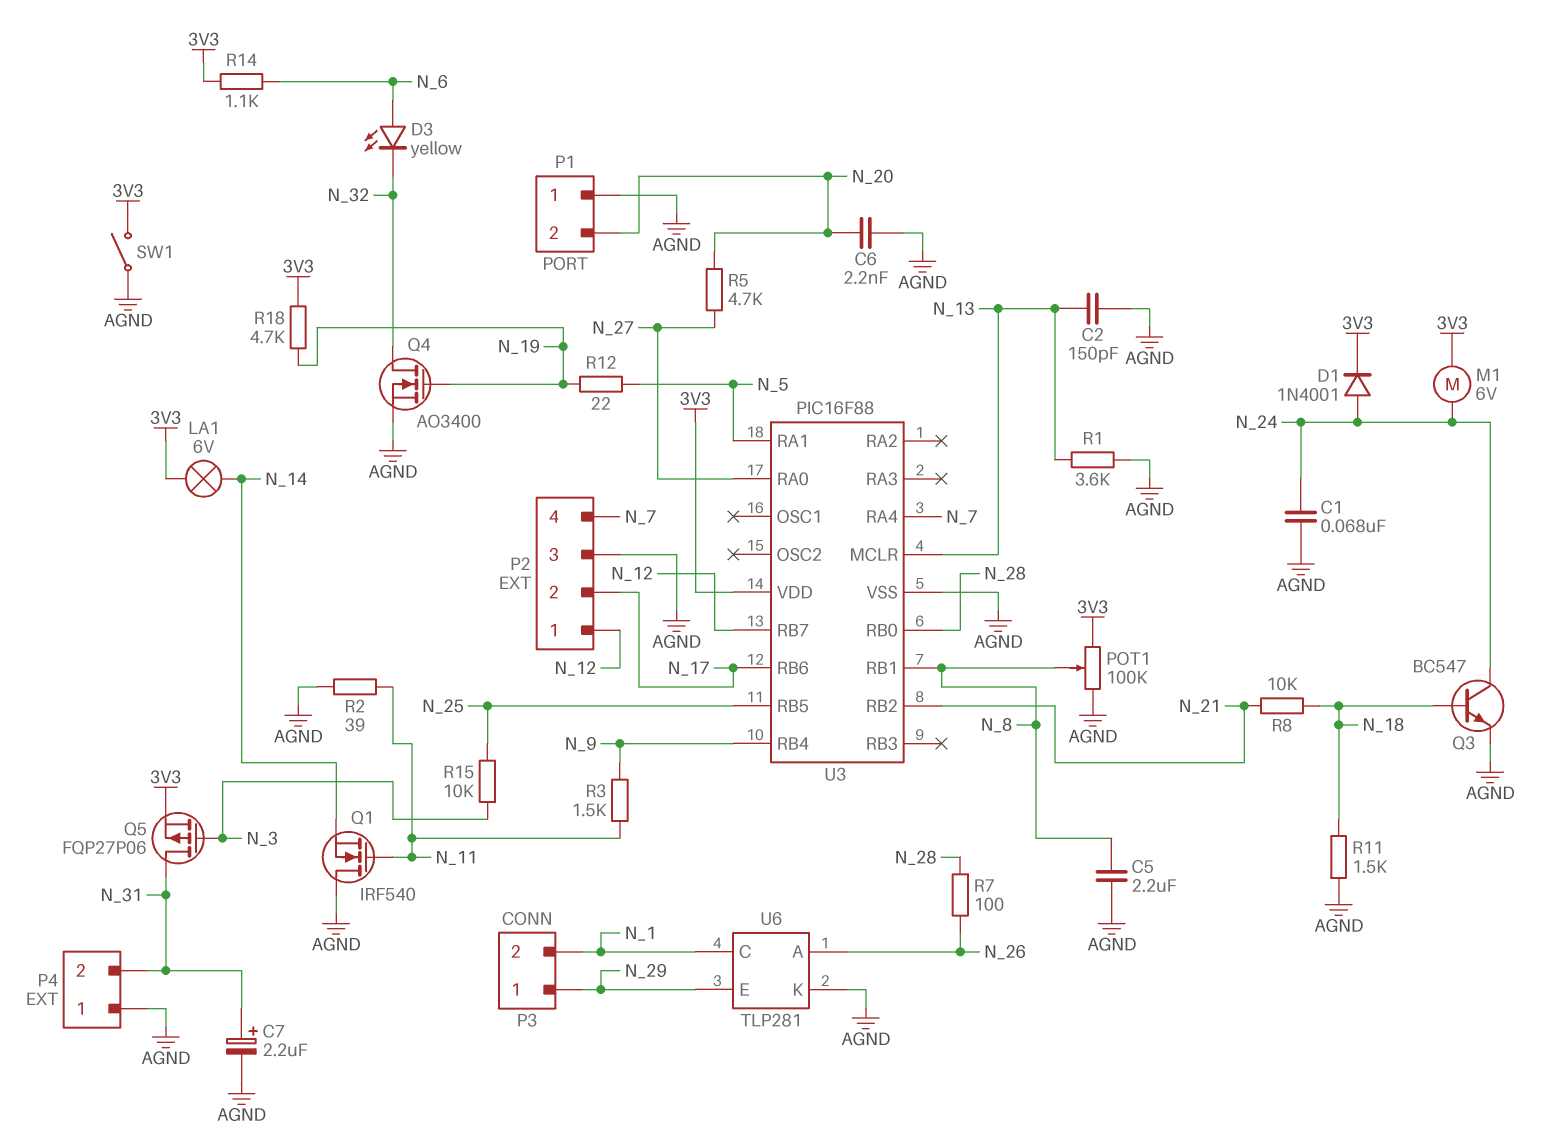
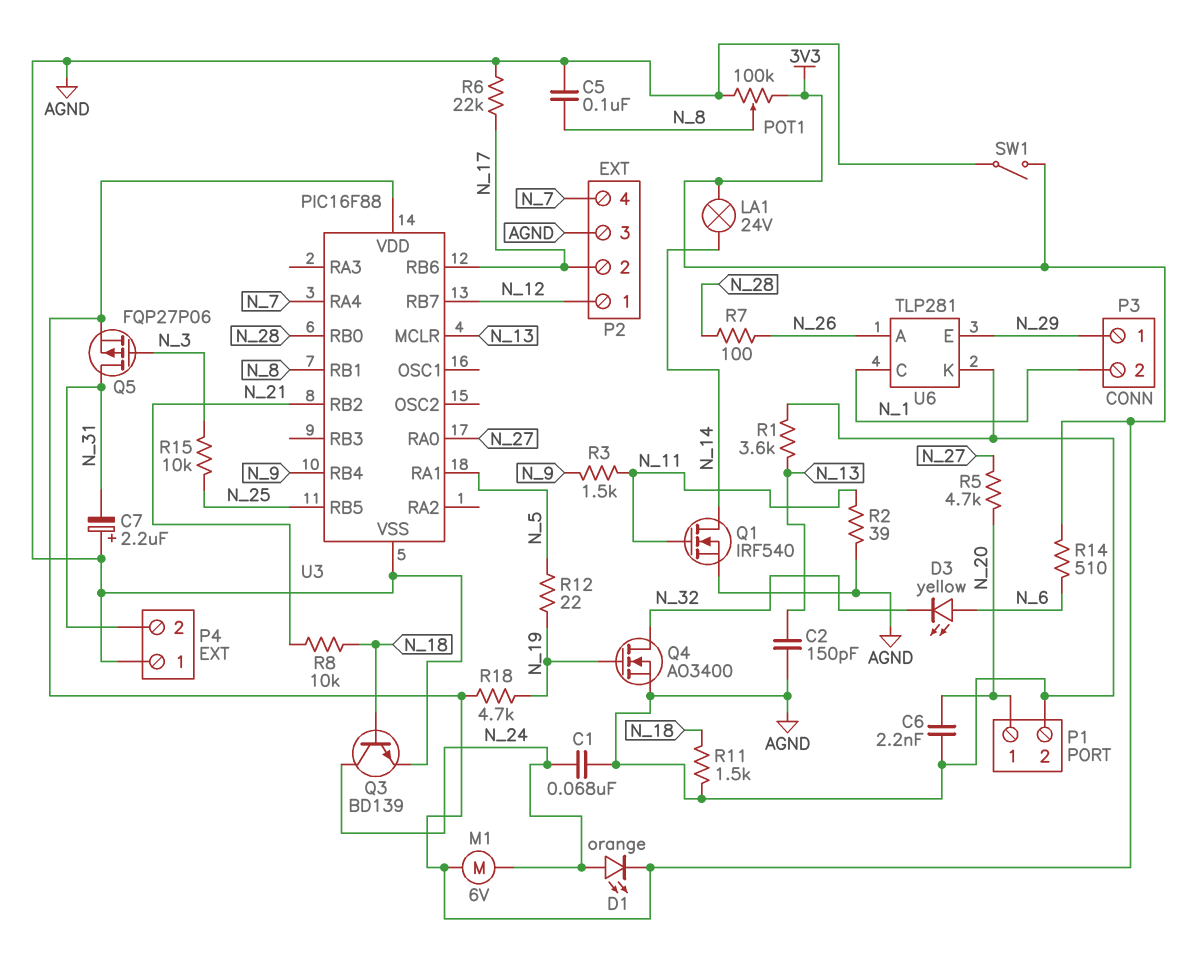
C5: 2.2uF (AGND, N_8) -> 100nF (AGND, N_8)
C7: 2.2uF (plus N_31, minus AGND) -> 2.2uF (plus AGND, minus N_31)
D1: diode 1N4001 (A N_24, K 3V3) -> LED orange (A N_24, K 3V3)
LA1: lamp 6V (3V3, N_14) -> lamp 24V (3V3, N_14)
P1 pin 1: AGND -> N_20
P1 pin 2: N_20 -> AGND
Q1: NMOS IRF540 (G N_11, D AGND, S N_14) -> NMOS IRF540 (G N_11, D N_14, S AGND)
Q3: NPN BC547 (B N_18, C N_24, E AGND) -> NPN BD139 (B N_18, C N_24, E AGND)
R6: none -> 22k (AGND, N_17)
R14: 1.1k (3V3, N_6) -> 510 (3V3, N_6)

